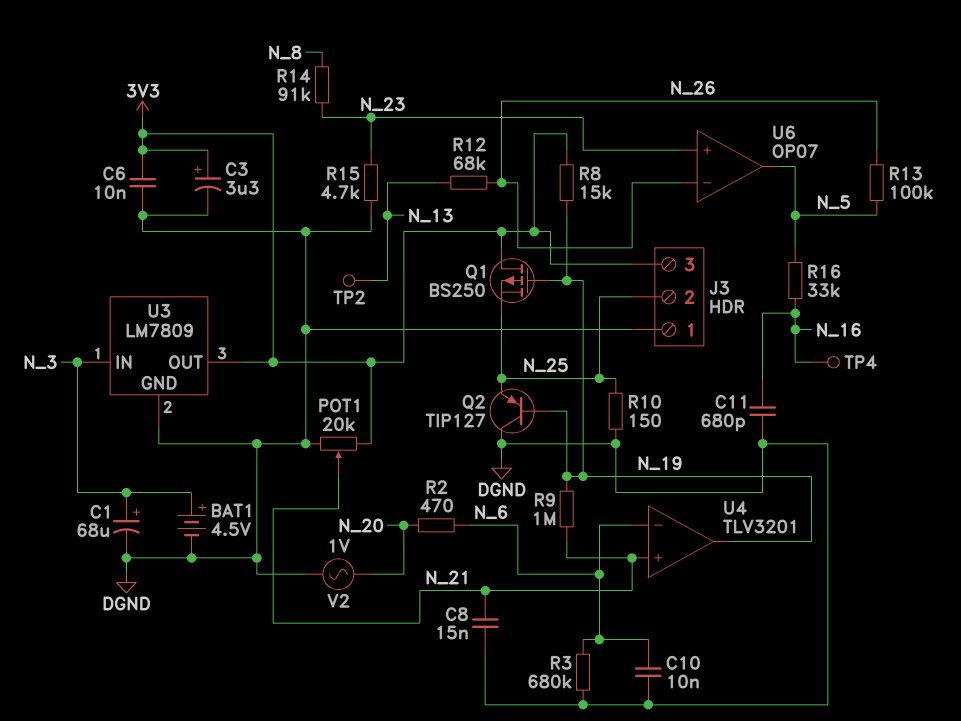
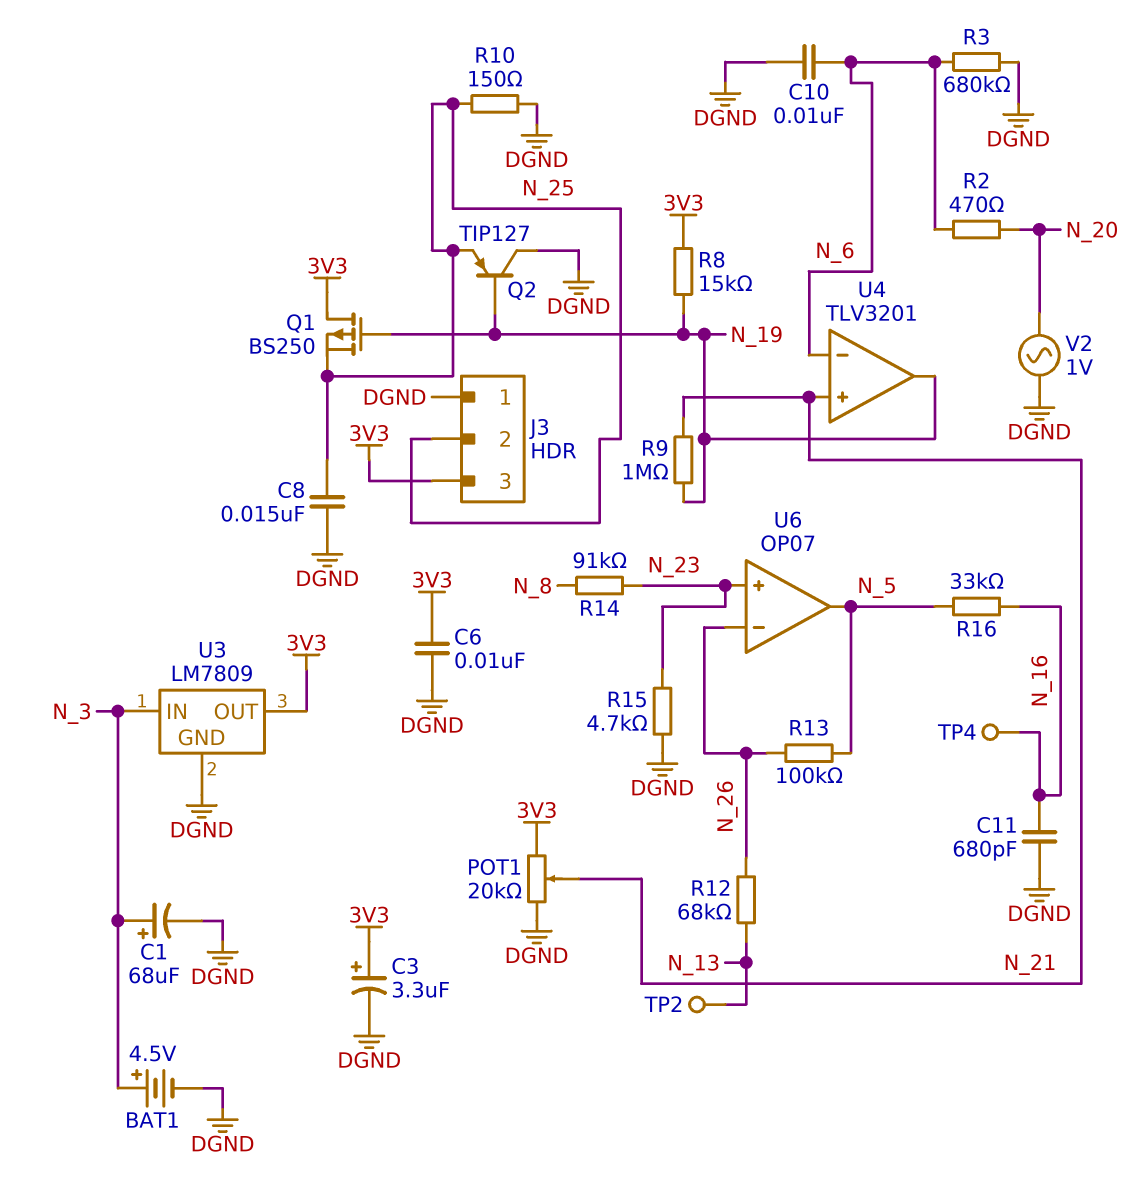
C8: 15nF (DGND, N_21) -> 15nF (DGND, N_25)

